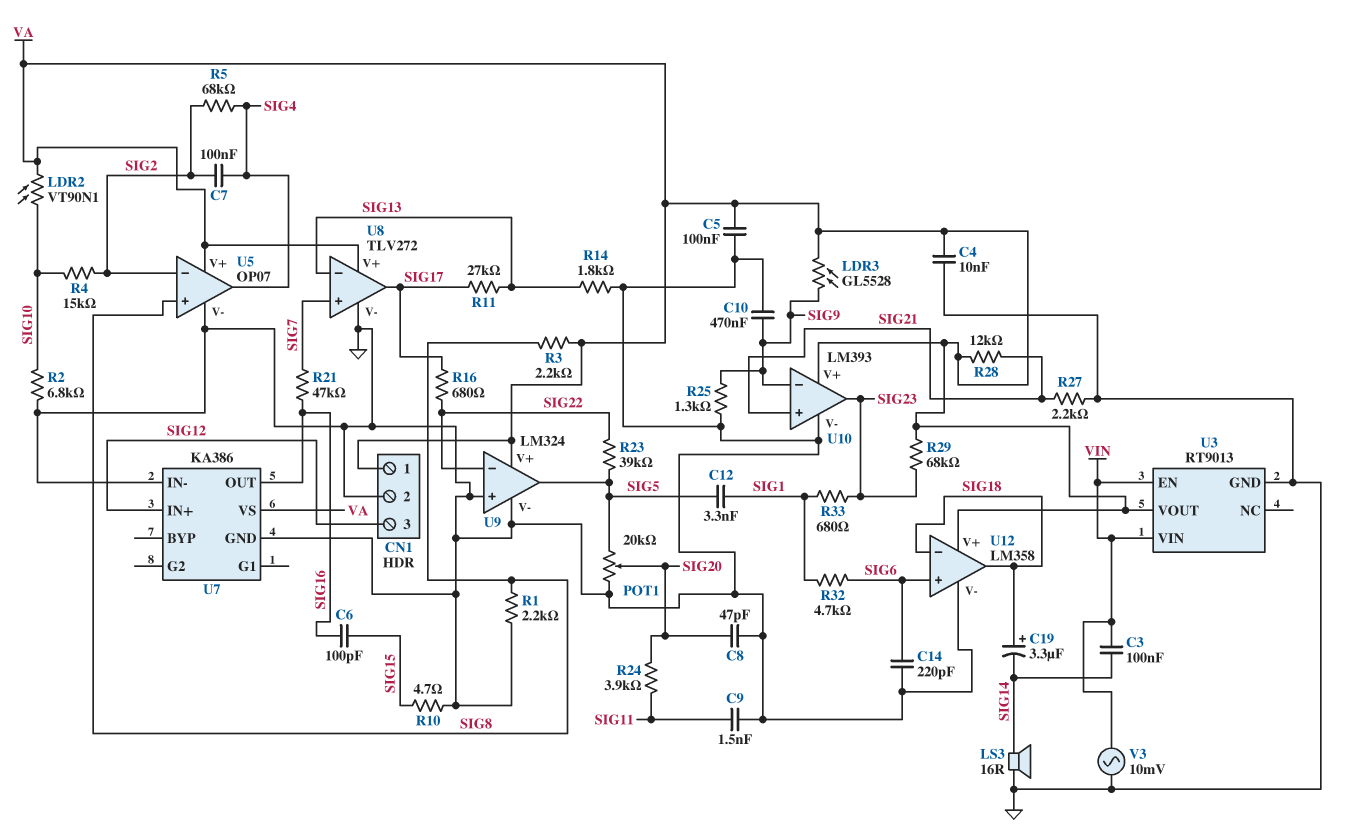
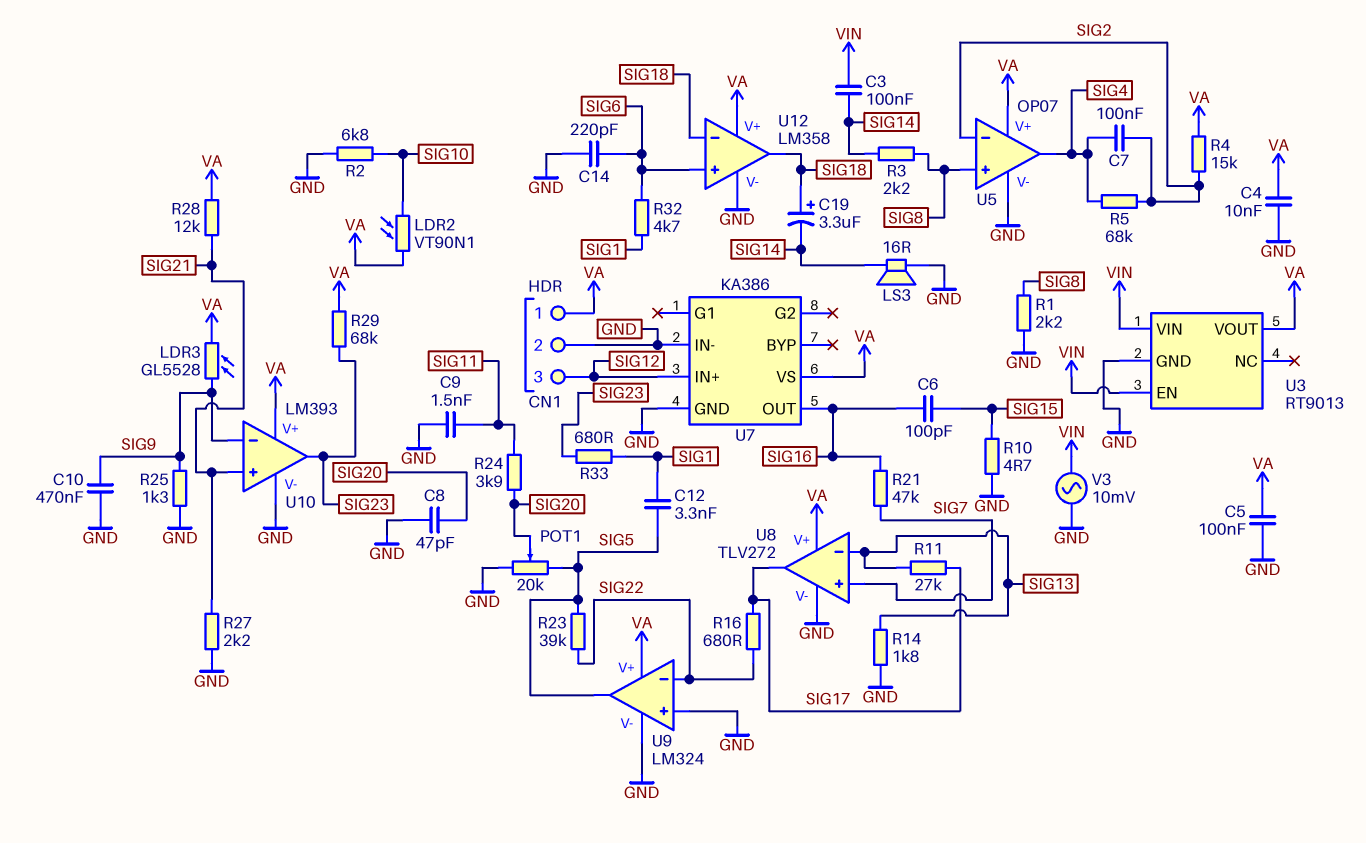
R3: 2.2k (SIG8, VA) -> 2.2k (SIG8, SIG14)
R4: 15k (SIG2, SIG10) -> 15k (SIG2, VA)

